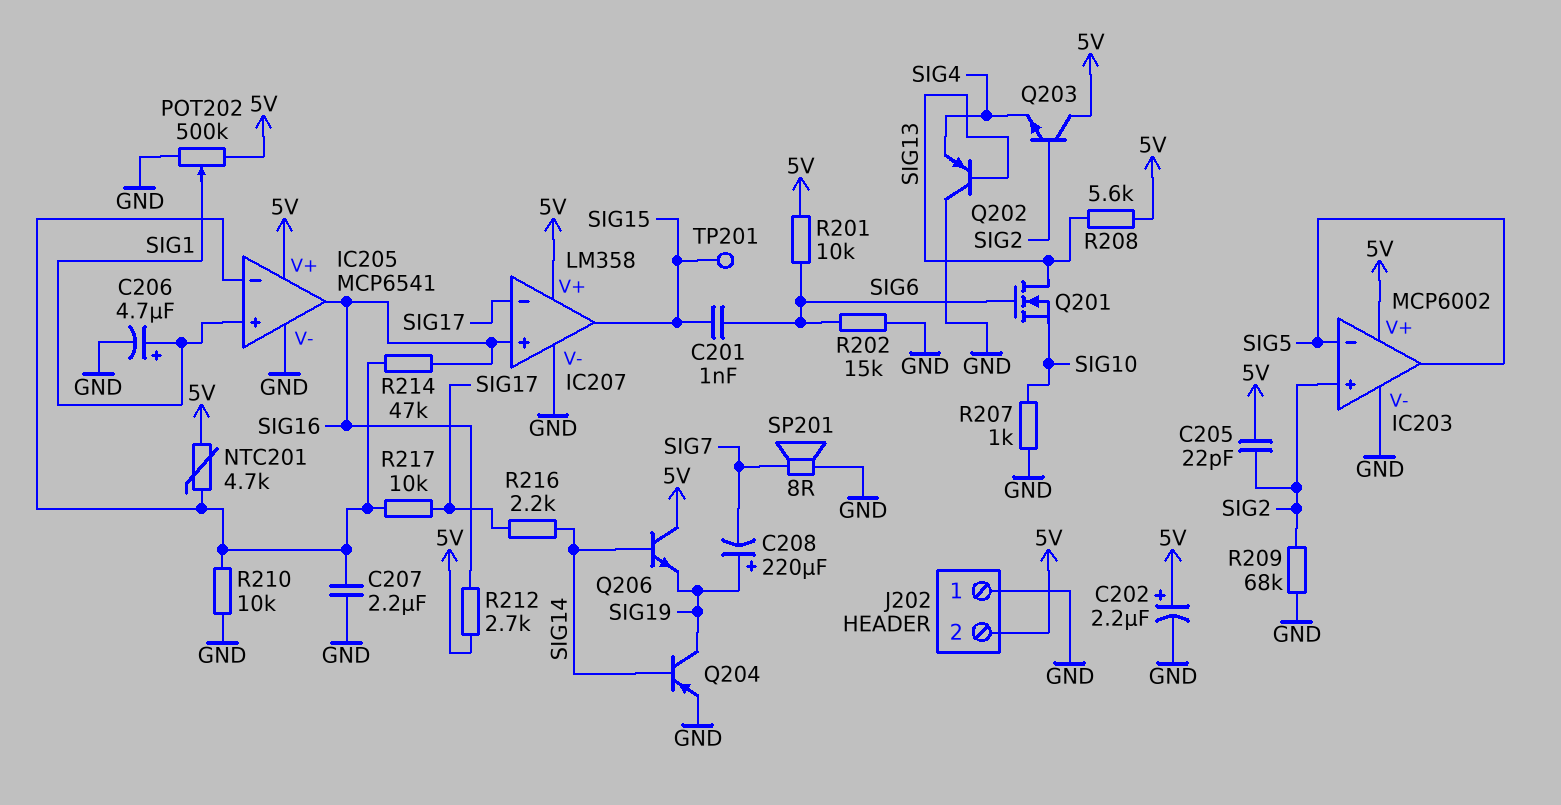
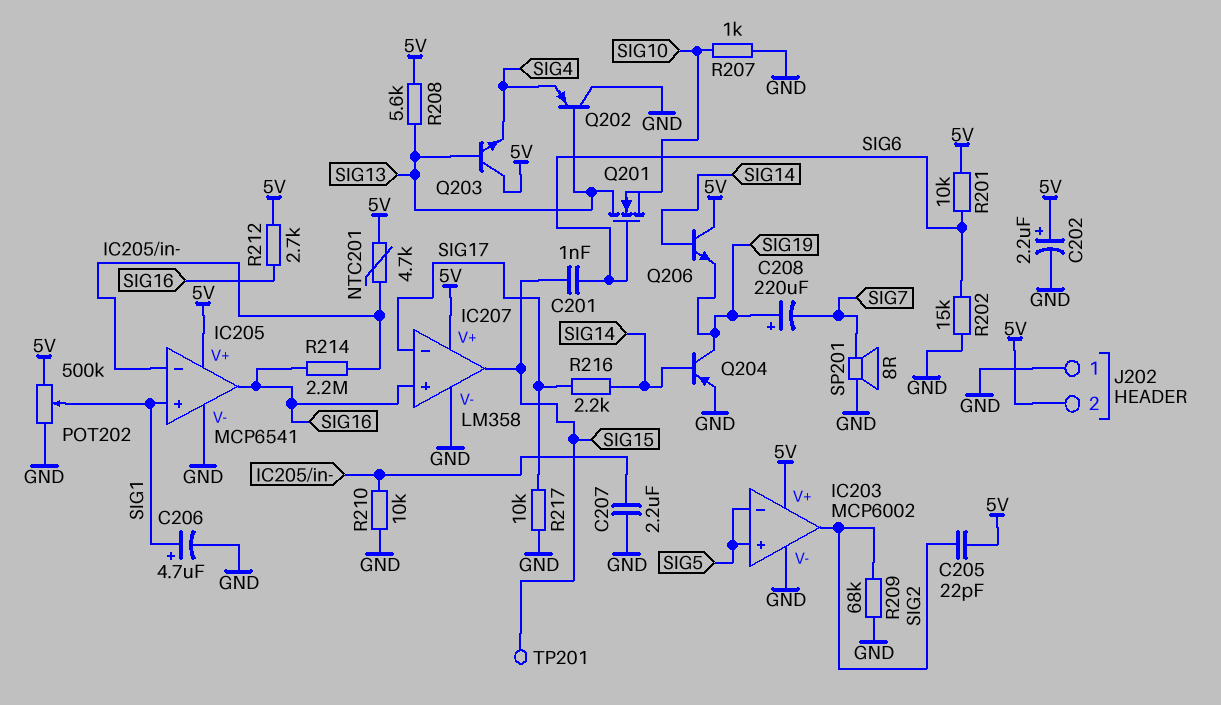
IC203 pin in+: SIG2 -> SIG5
IC203 pin out: SIG5 -> SIG2
Q203: NPN (B SIG2, C 5V, E SIG4) -> NPN (B SIG13, C 5V, E SIG4)
R214: 47k (IC205/in-, SIG16) -> 2.2M (IC205/in-, SIG16)
R217: 10k (IC205/in-, SIG17) -> 10k (GND, SIG17)

